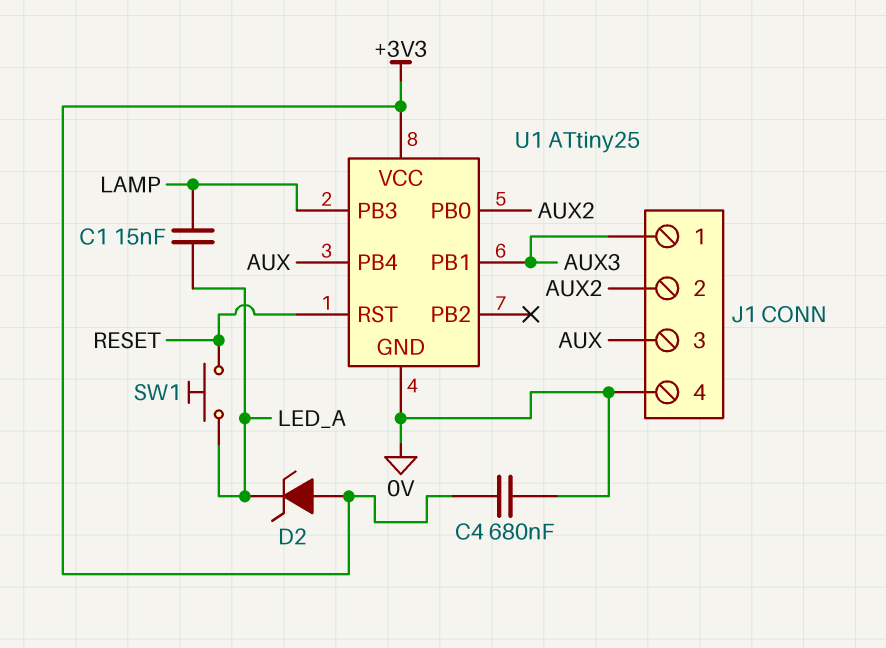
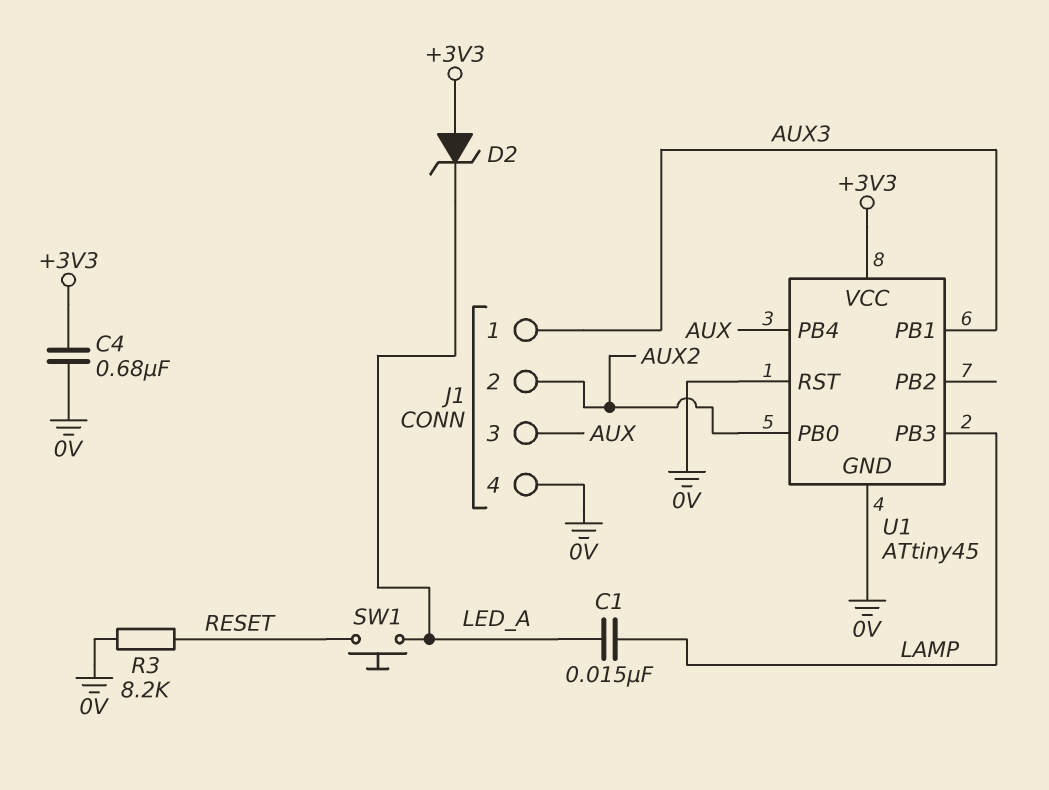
R3: none -> 8.2k (0V, RESET)
U1: ATtiny25 -> ATtiny45
U1 pin RST: RESET -> 0V

